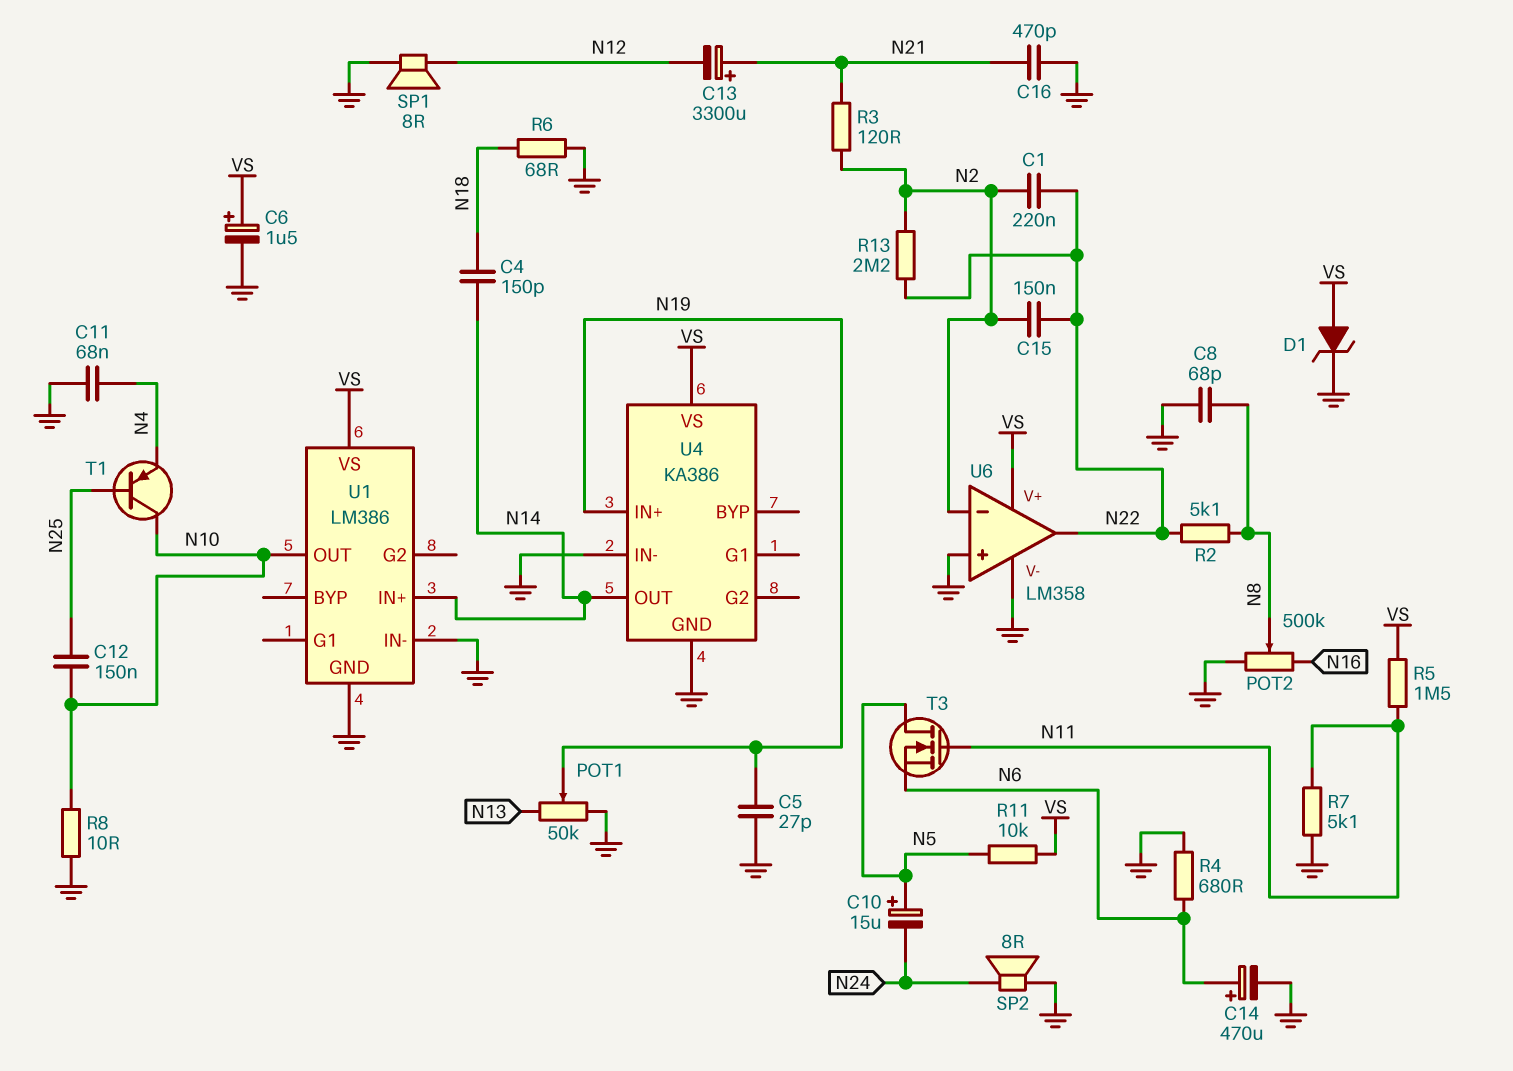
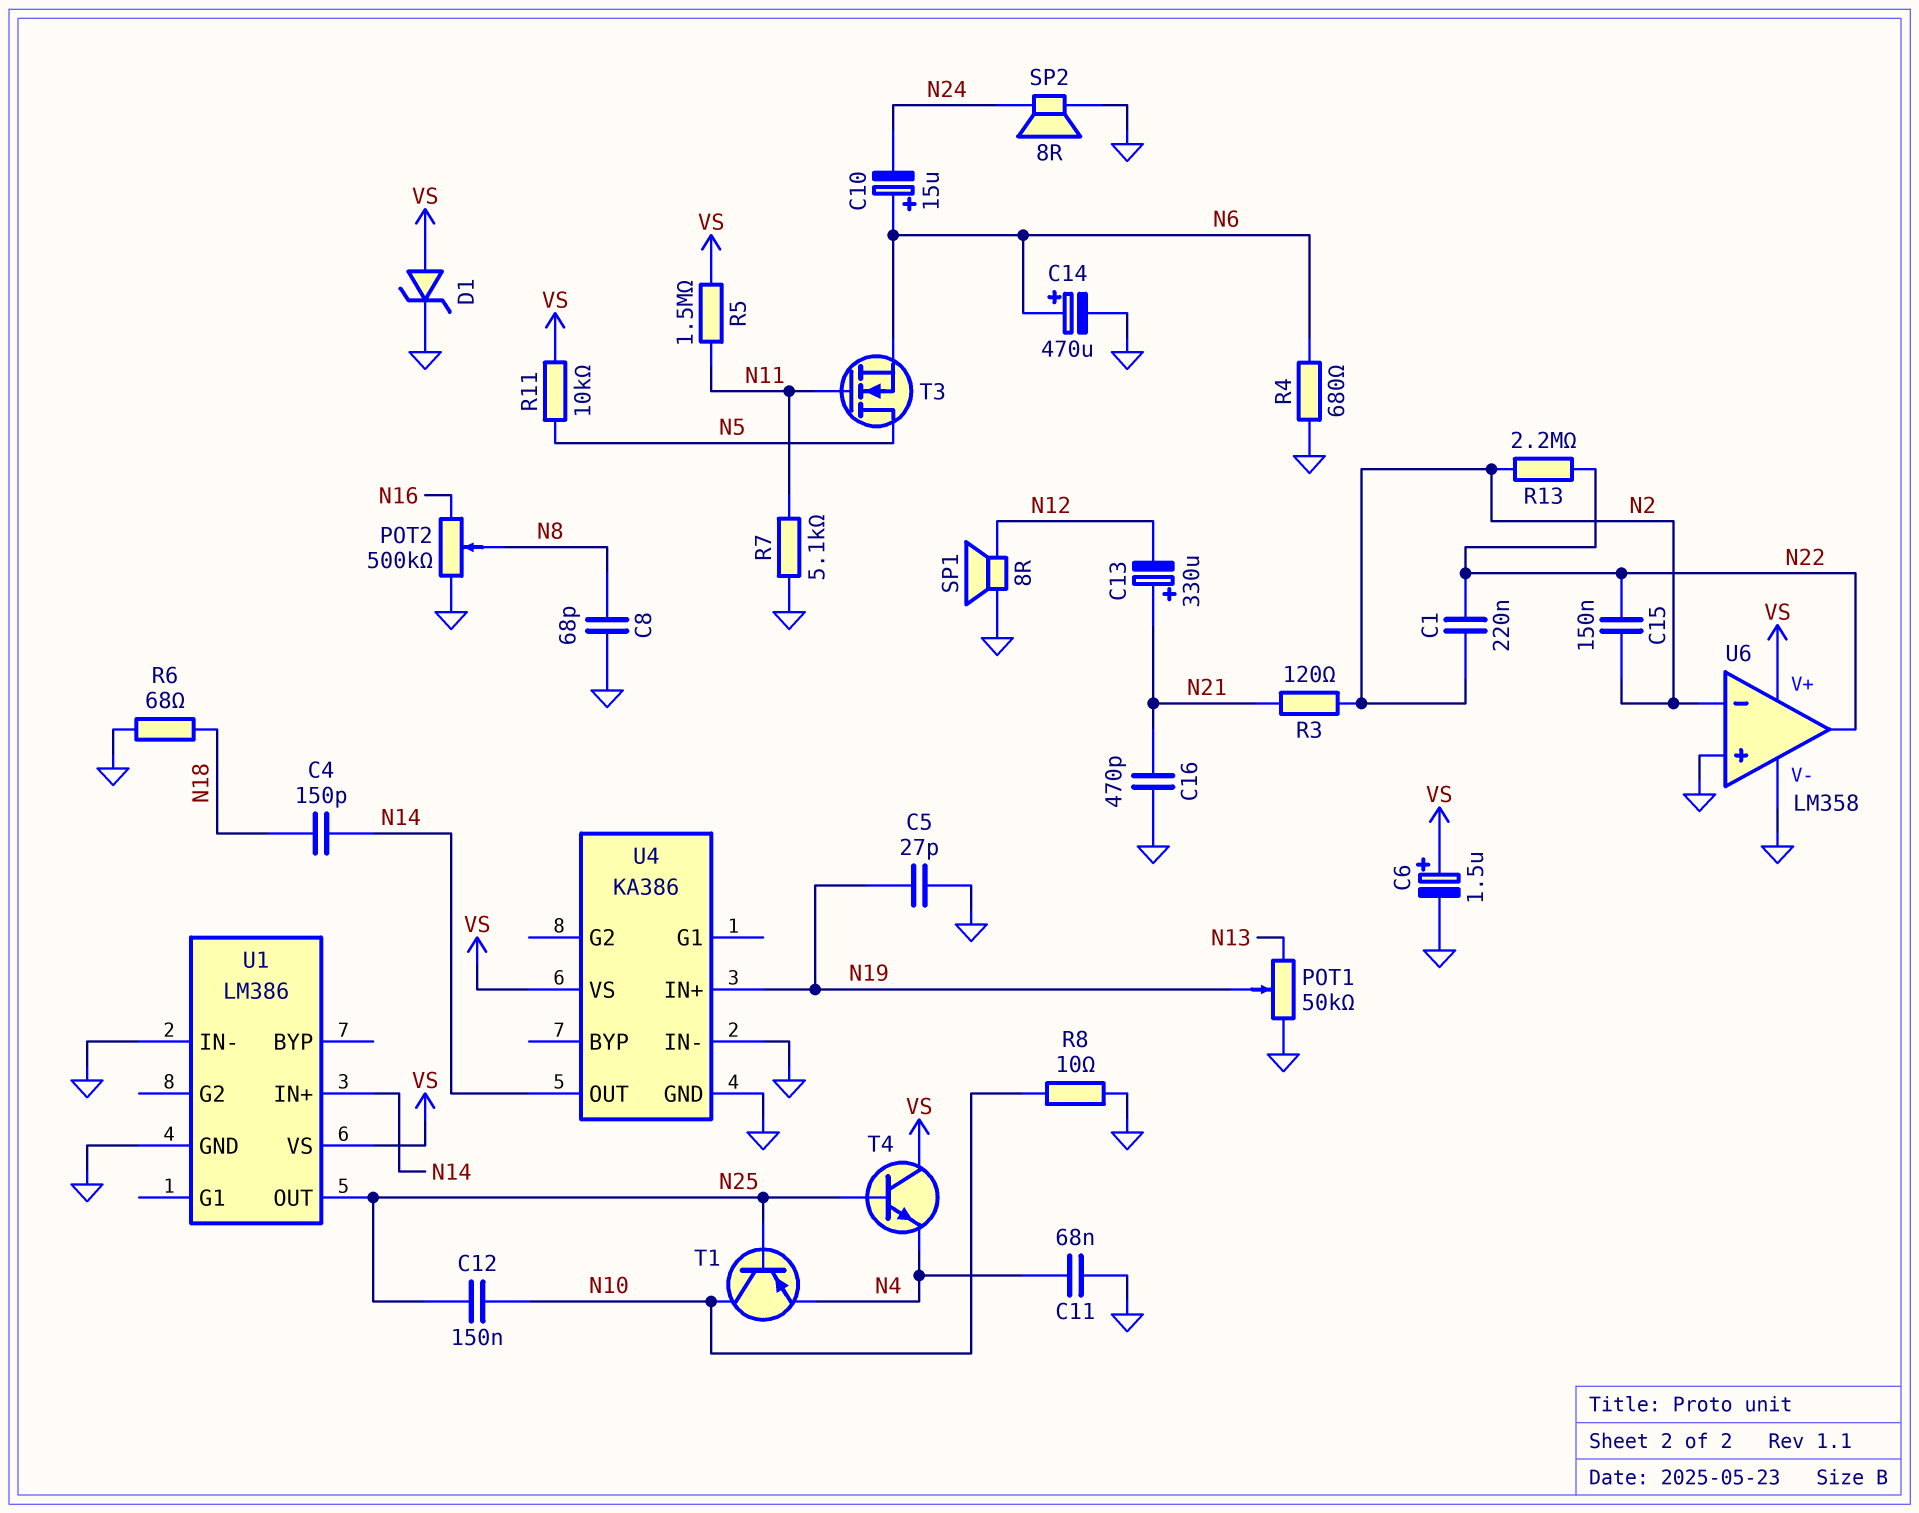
C10: 15uF (plus N5, minus N24) -> 15uF (plus N6, minus N24)
C13: 3300uF (plus N21, minus N12) -> 330uF (plus N21, minus N12)
R2: 5.1k (N8, N22) -> none
T4: none -> NPN (B N25, C VS, E N4)
U1 pin OUT: N10 -> N25

